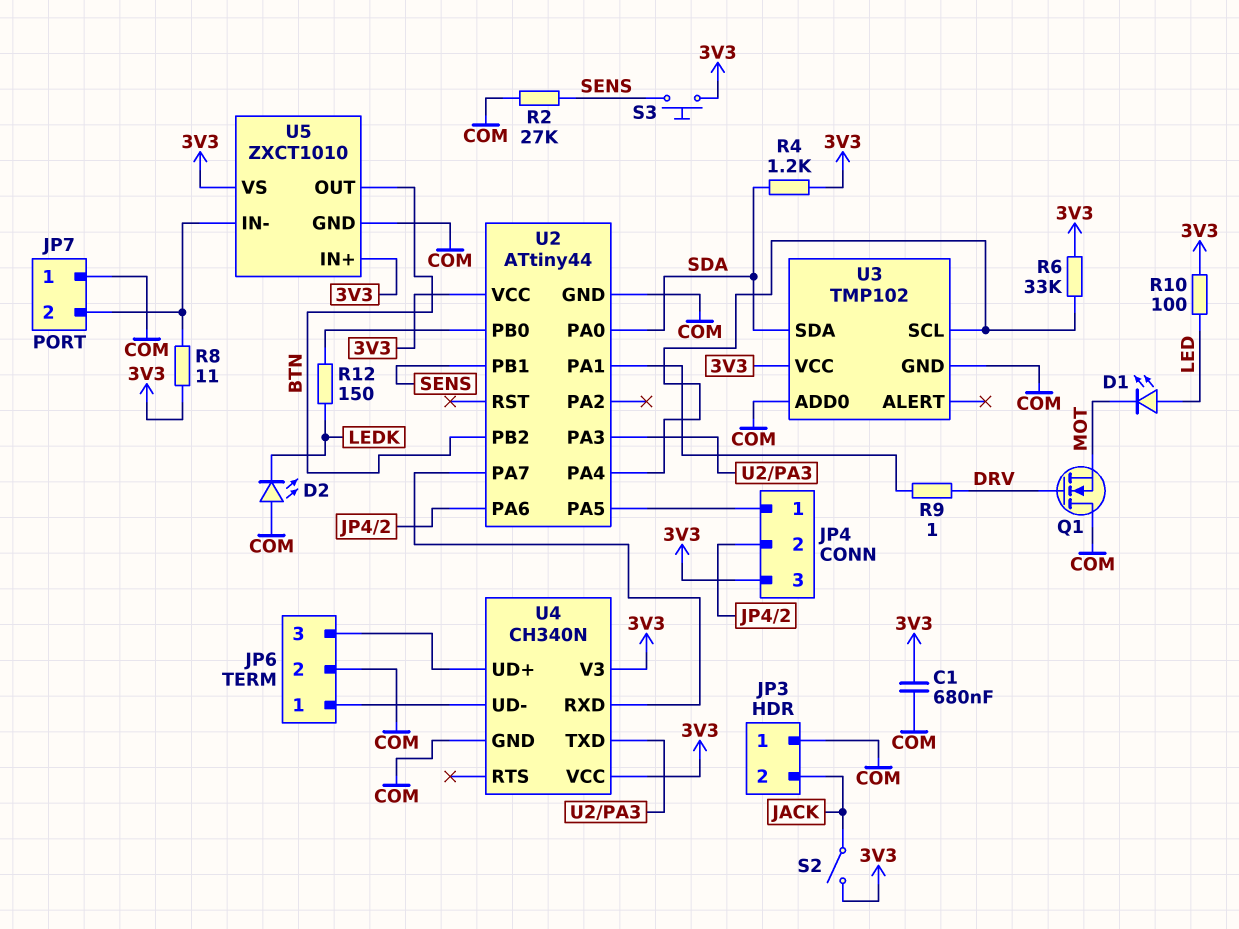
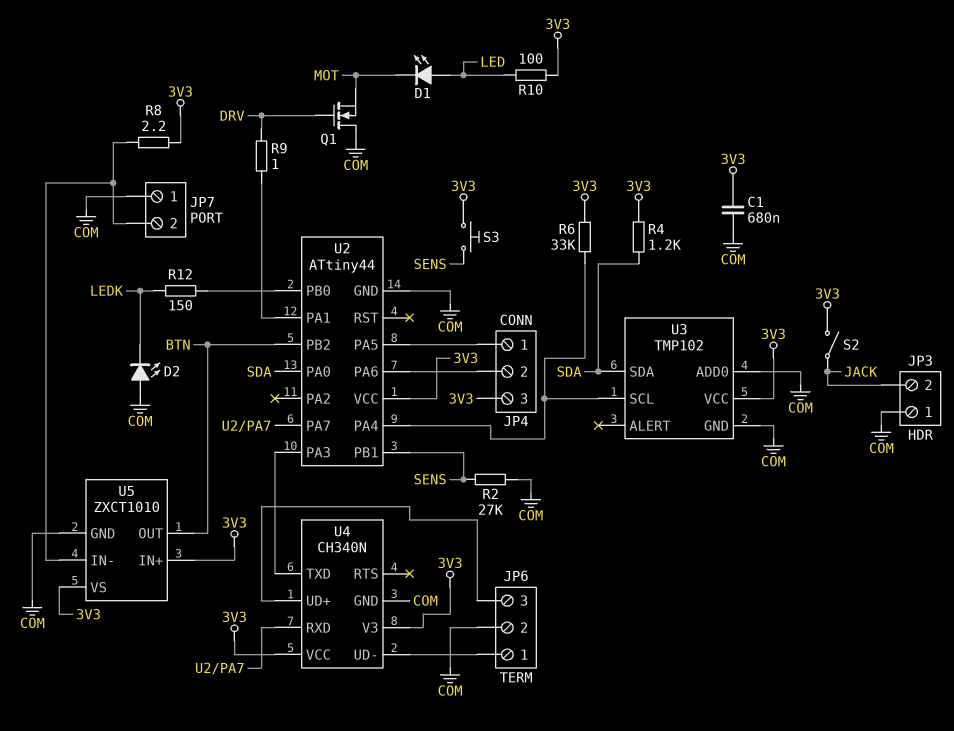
R8: 11 (3V3, JP7/2) -> 2.2 (3V3, JP7/2)

